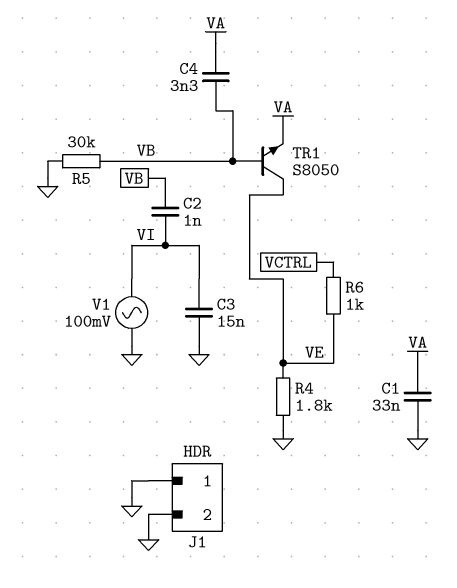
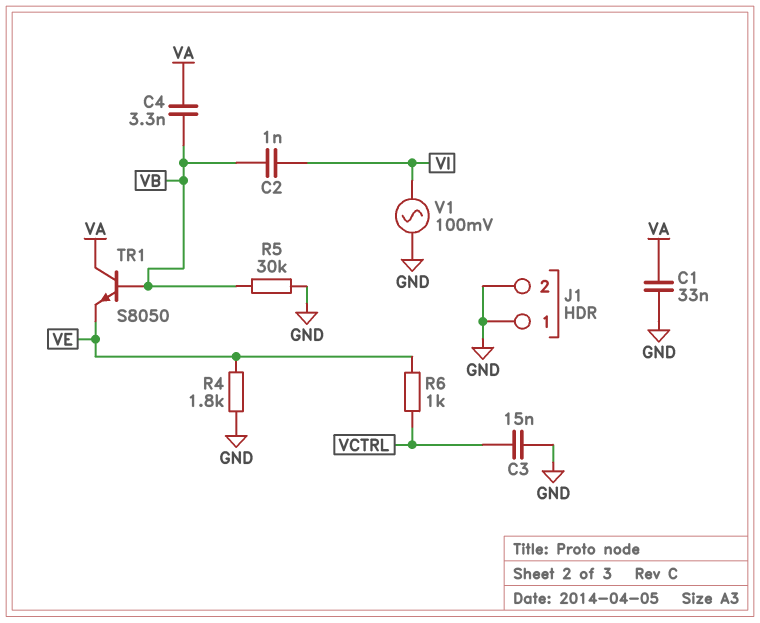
C3: 15nF (GND, VI) -> 15nF (GND, VCTRL)
TR1: NPN S8050 (B VB, C VE, E VA) -> NPN S8050 (B VB, C VA, E VE)

